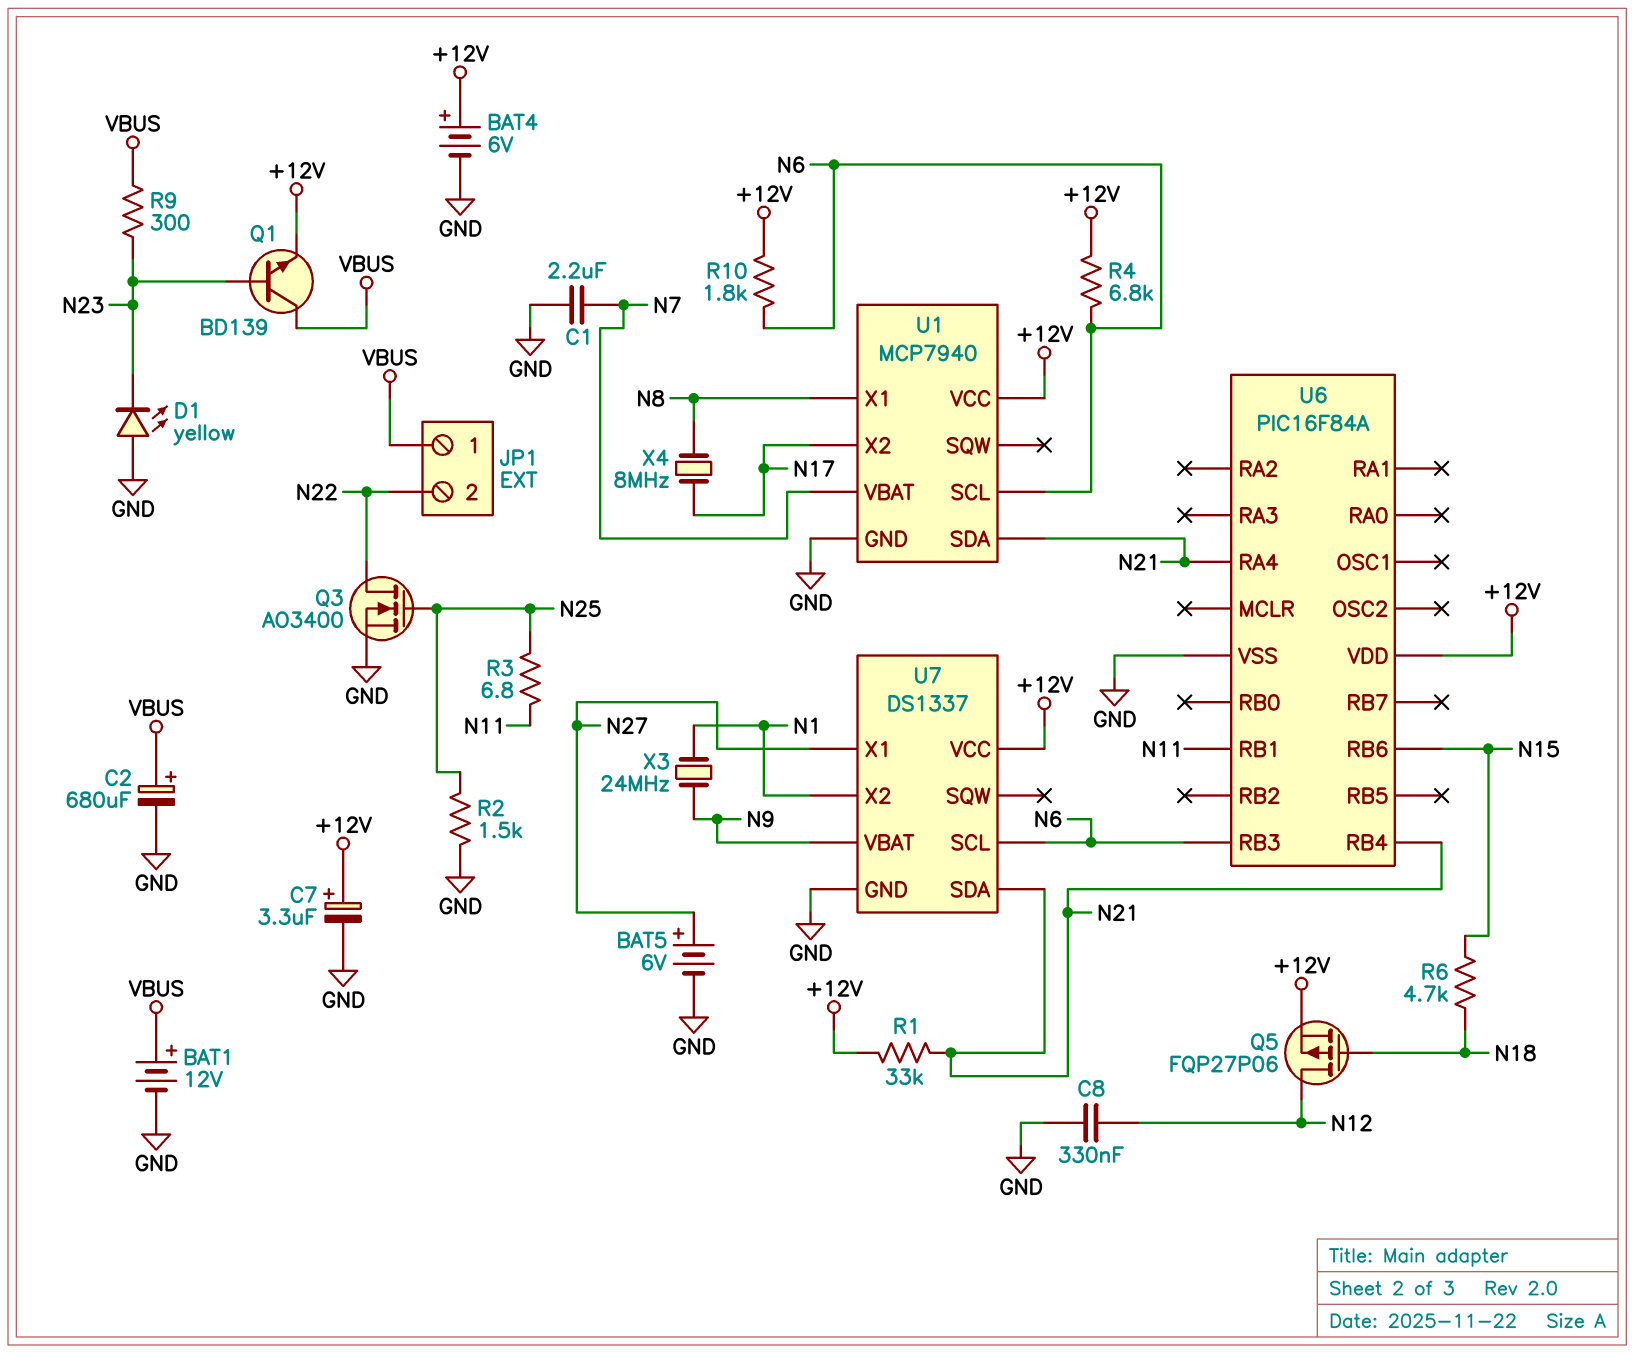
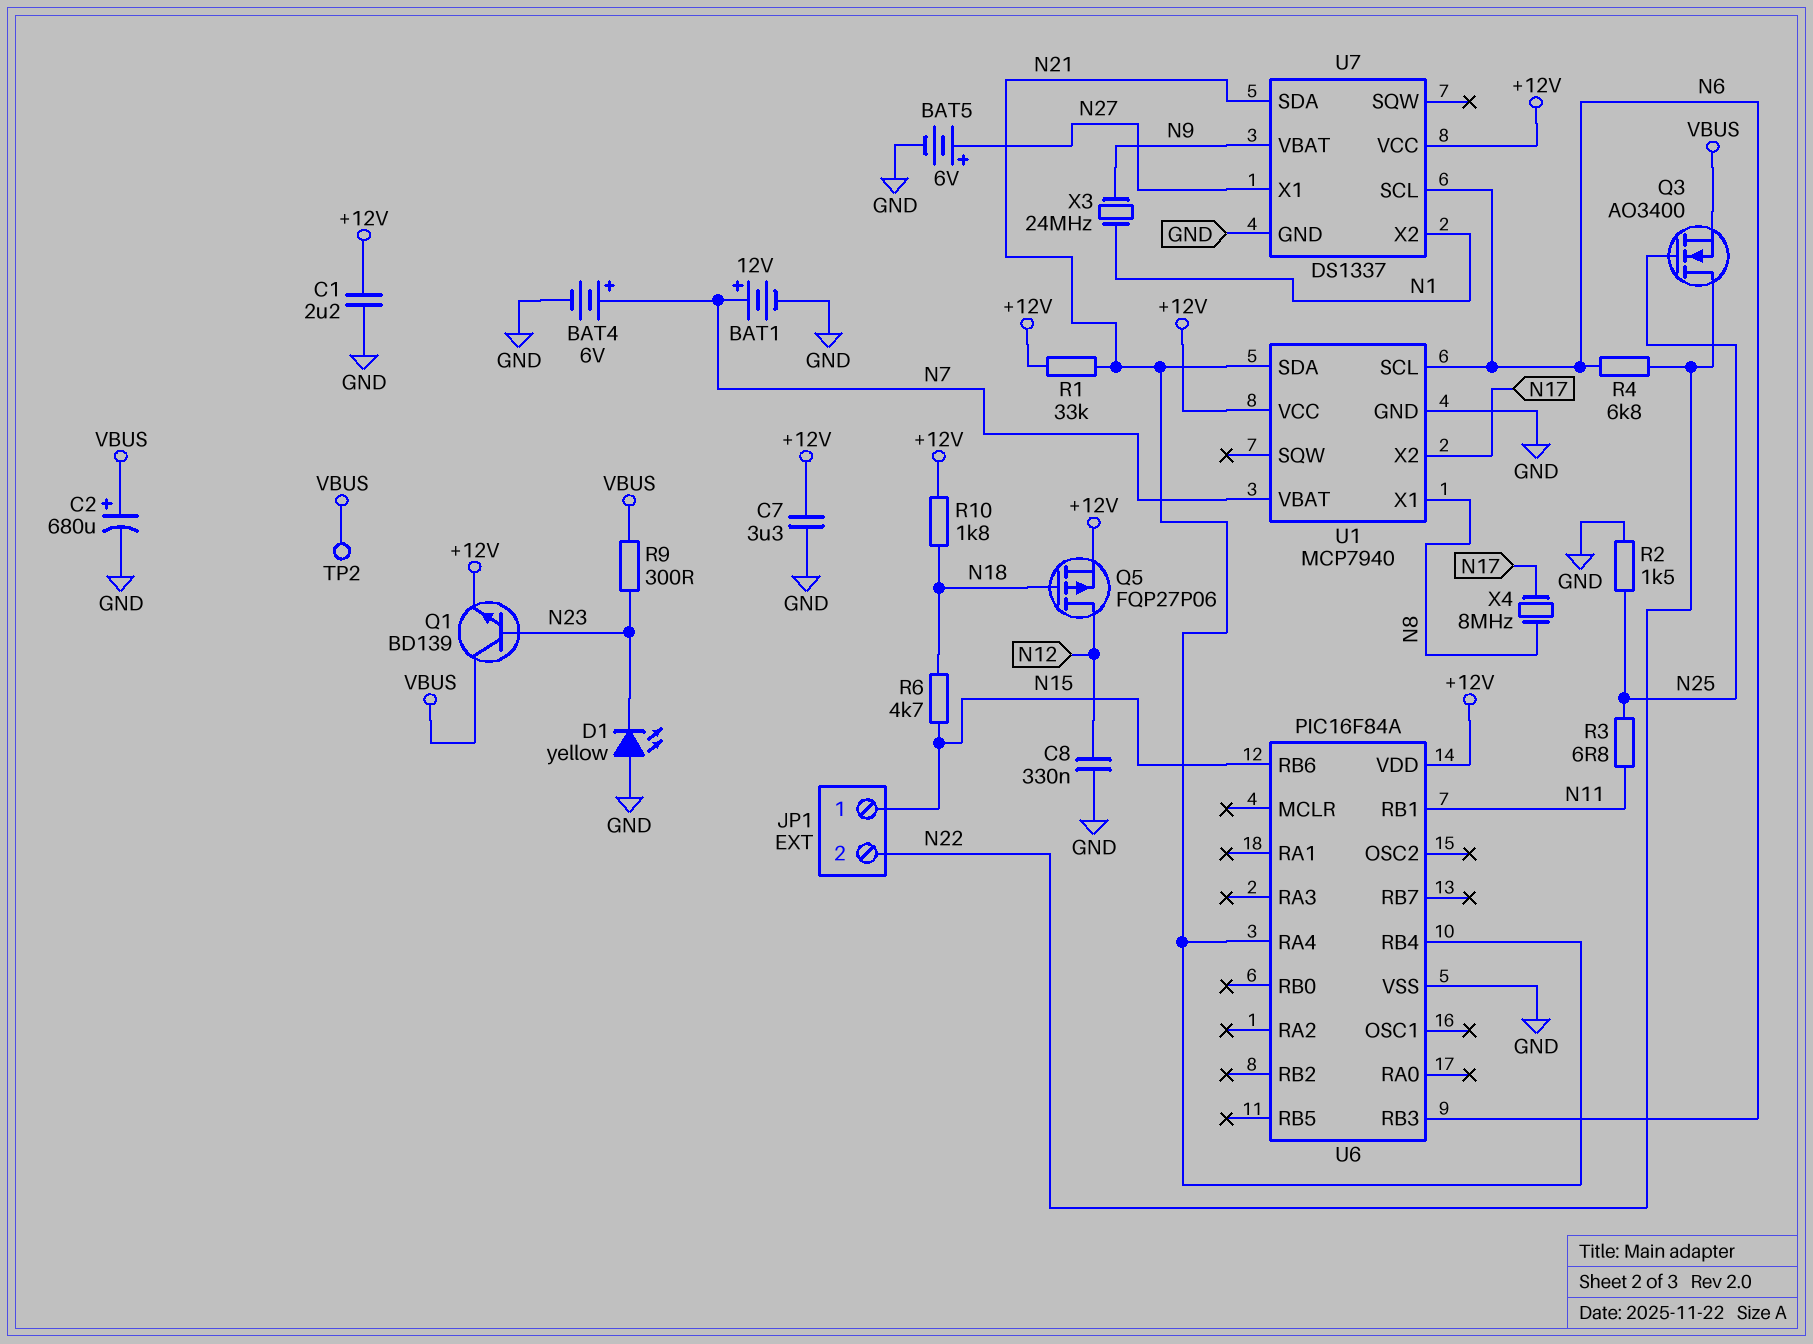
BAT1: 12V (plus VBUS, minus GND) -> 12V (plus N7, minus GND)
BAT4: 6V (plus +12V, minus GND) -> 6V (plus N7, minus GND)
C1: 2.2uF (GND, N7) -> 2.2uF (+12V, GND)
C7: 3.3uF (plus +12V, minus GND) -> 3.3uF (+12V, GND)
JP1 pin 1: VBUS -> N15
Q3: NMOS AO3400 (G N25, D N22, S GND) -> NMOS AO3400 (G N25, D N22, S VBUS)
R4: 6.8k (+12V, N6) -> 6.8k (N6, N22)
R10: 1.8k (+12V, N6) -> 1.8k (+12V, N18)
TP2: none -> test point (VBUS)

